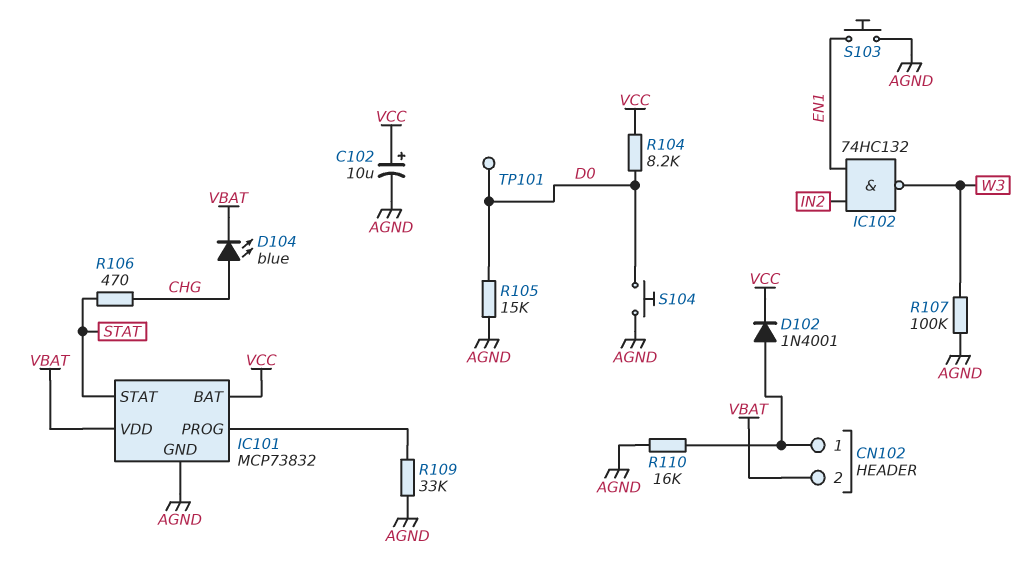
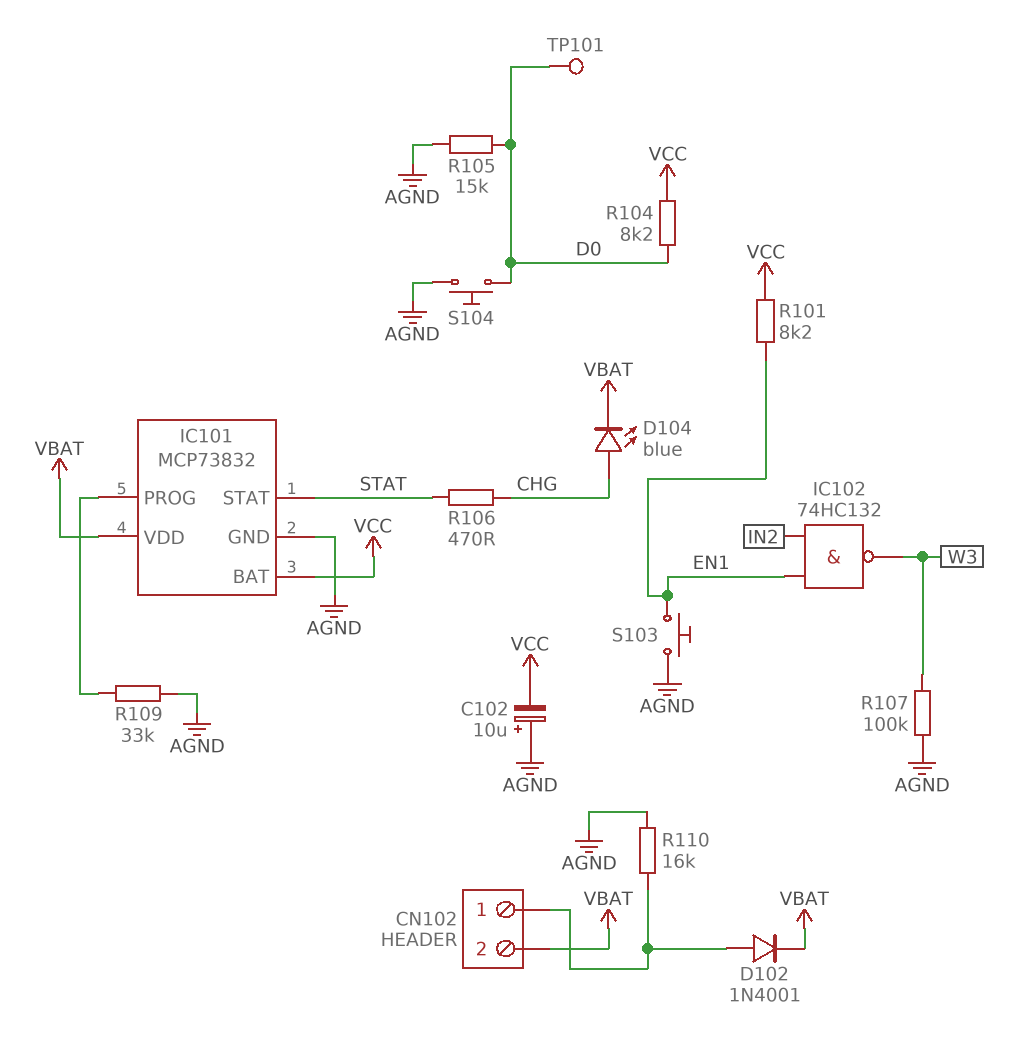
C102: 10uF (plus VCC, minus AGND) -> 10uF (plus AGND, minus VCC)
D102: diode 1N4001 (A CN102/1, K VCC) -> diode 1N4001 (A CN102/1, K VBAT)
R101: none -> 8.2k (EN1, VCC)

